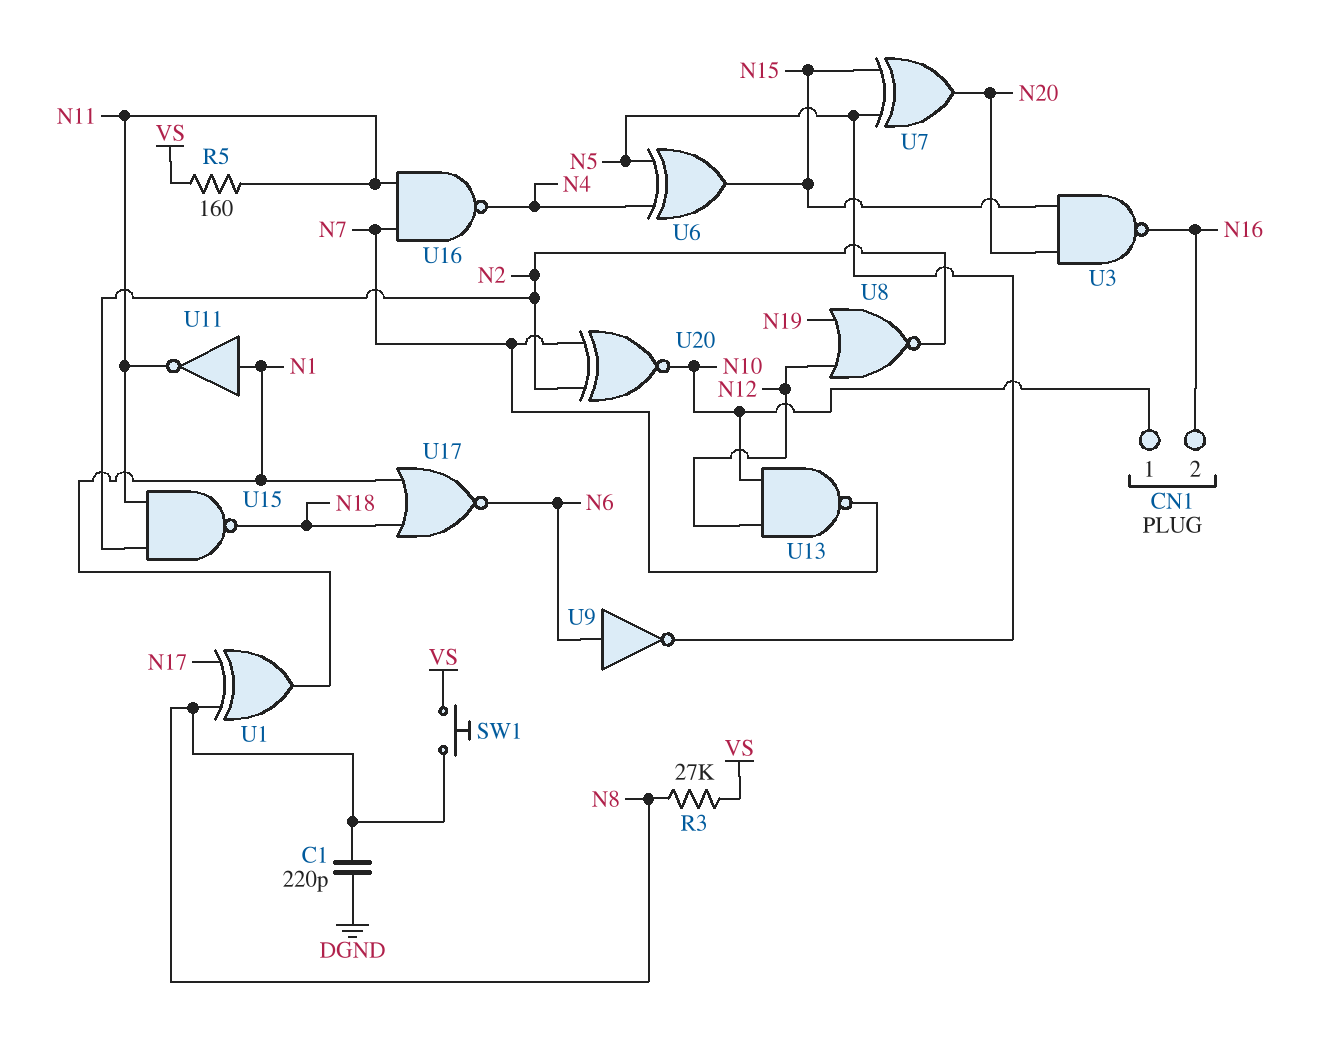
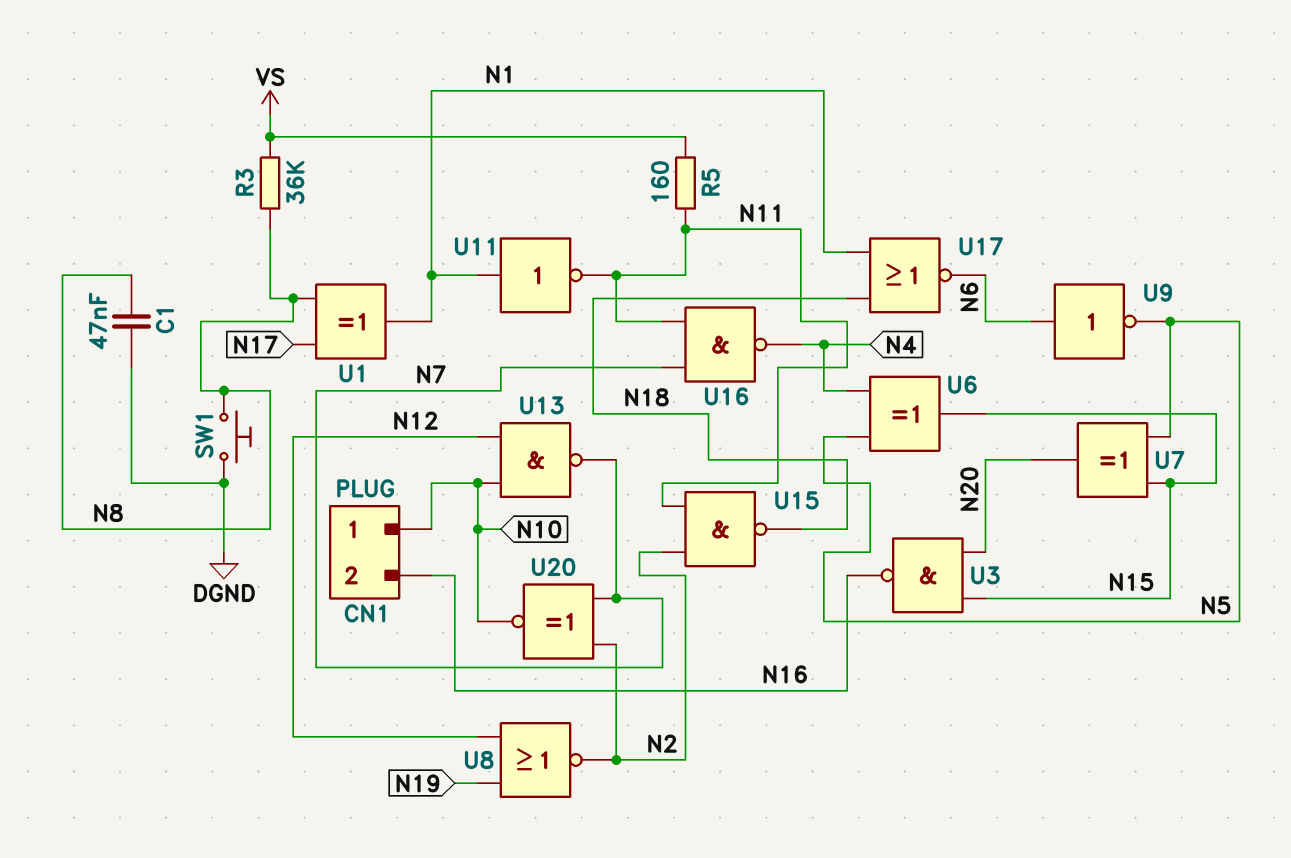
C1: 220pF (DGND, N8) -> 47nF (DGND, N8)
R3: 27k (N8, VS) -> 36k (N8, VS)
SW1: button (N8, VS) -> button (DGND, N8)

